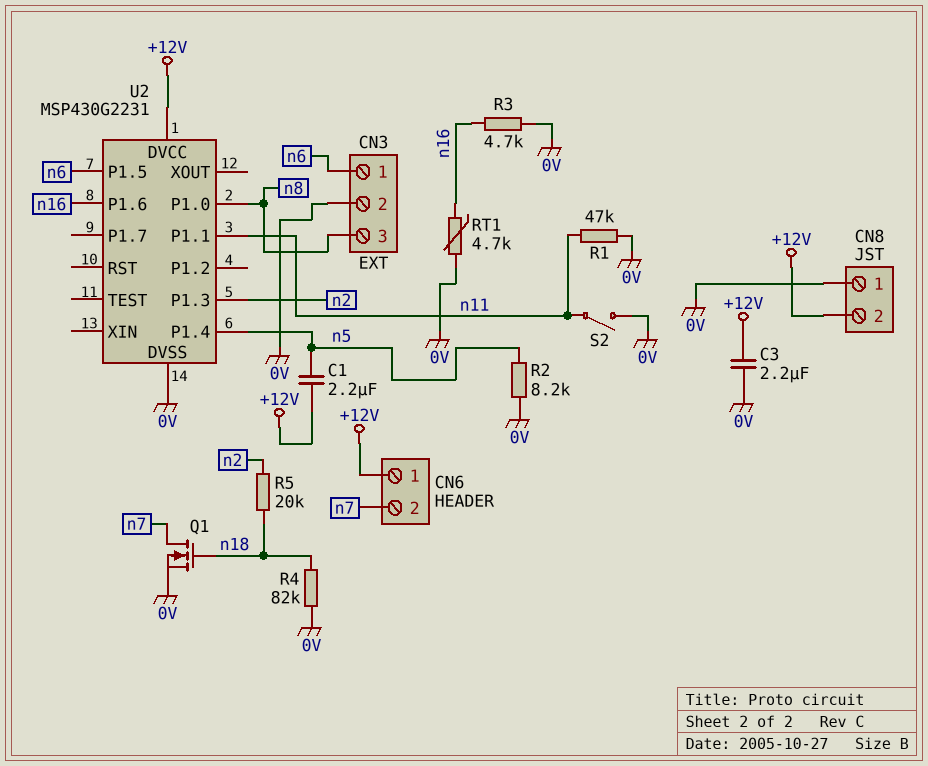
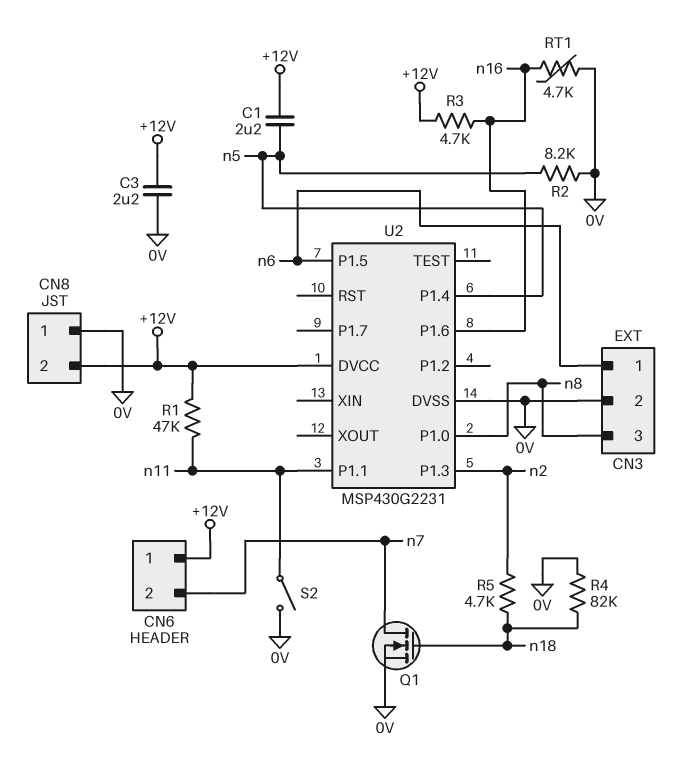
R1: 47k (0V, n11) -> 47k (+12V, n11)
R3: 4.7k (0V, n16) -> 4.7k (+12V, n16)
R5: 20k (n2, n18) -> 4.7k (n2, n18)

